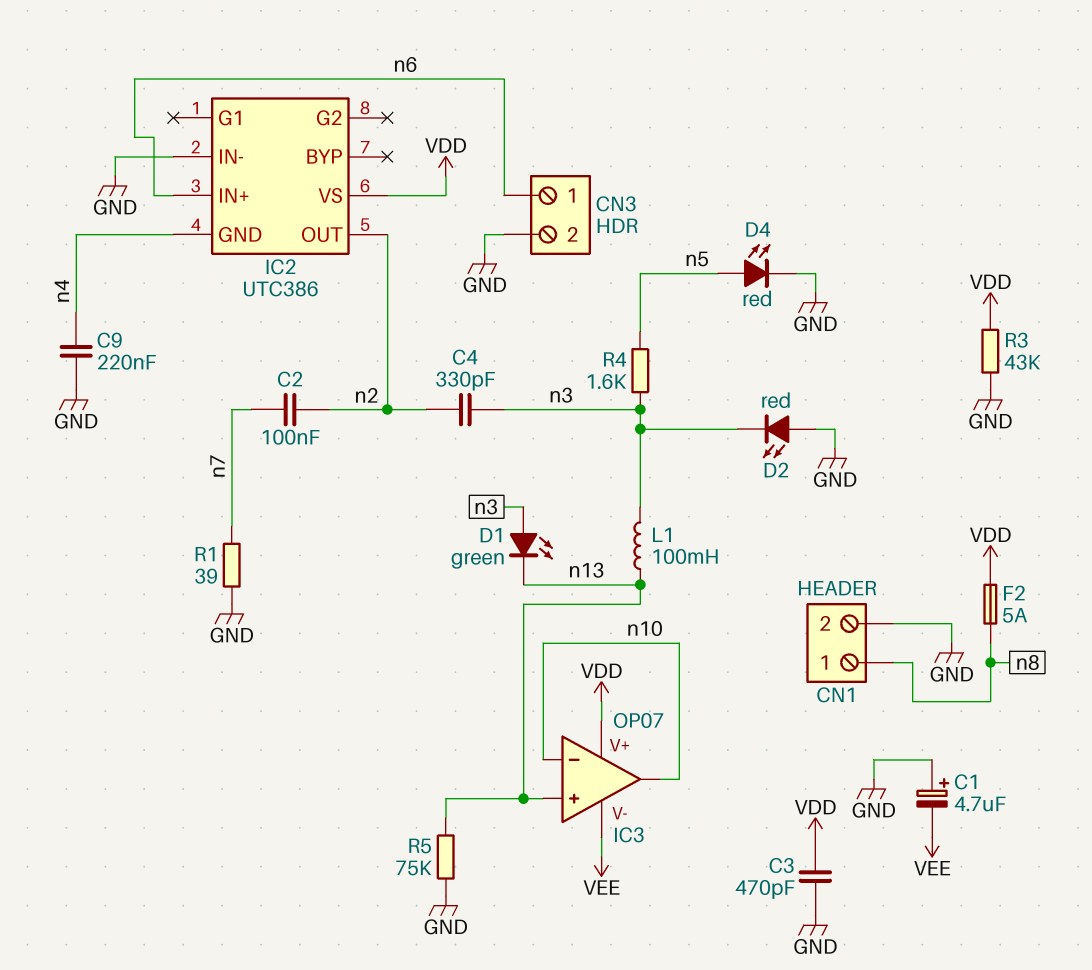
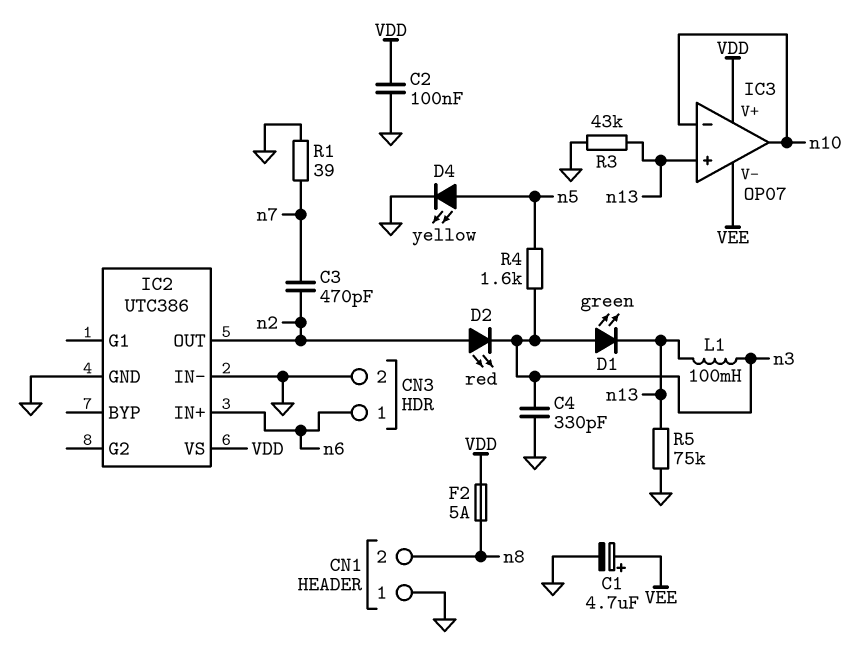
C1: 4.7uF (plus GND, minus VEE) -> 4.7uF (plus VEE, minus GND)
C2: 100nF (n2, n7) -> 100nF (GND, VDD)
C3: 470pF (GND, VDD) -> 470pF (n2, n7)
C4: 330pF (n2, n3) -> 330pF (GND, n3)
C9: 220nF (GND, n4) -> none
CN1 pin 1: n8 -> GND
CN1 pin 2: GND -> n8
D2: LED red (A GND, K n3) -> LED red (A n2, K n3)
D4: LED red (A n5, K GND) -> LED yellow (A n5, K GND)
IC2 pin GND: n4 -> GND
R3: 43k (GND, VDD) -> 43k (GND, n13)

